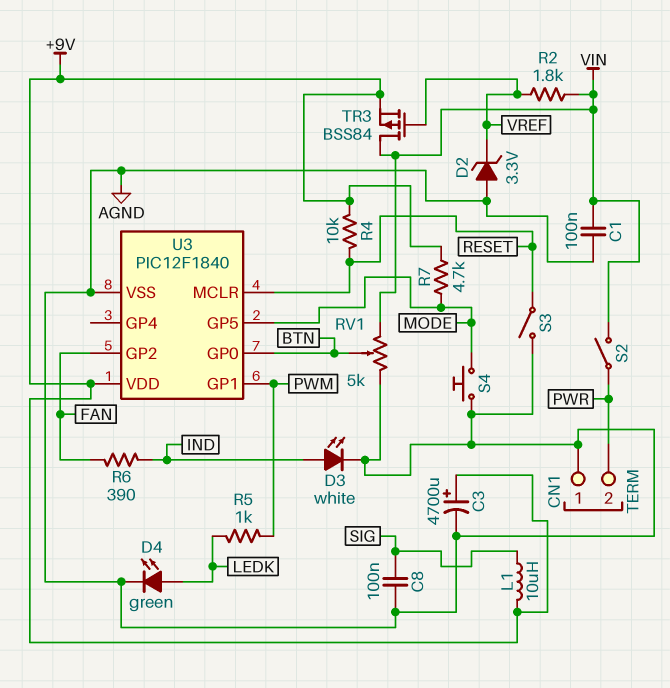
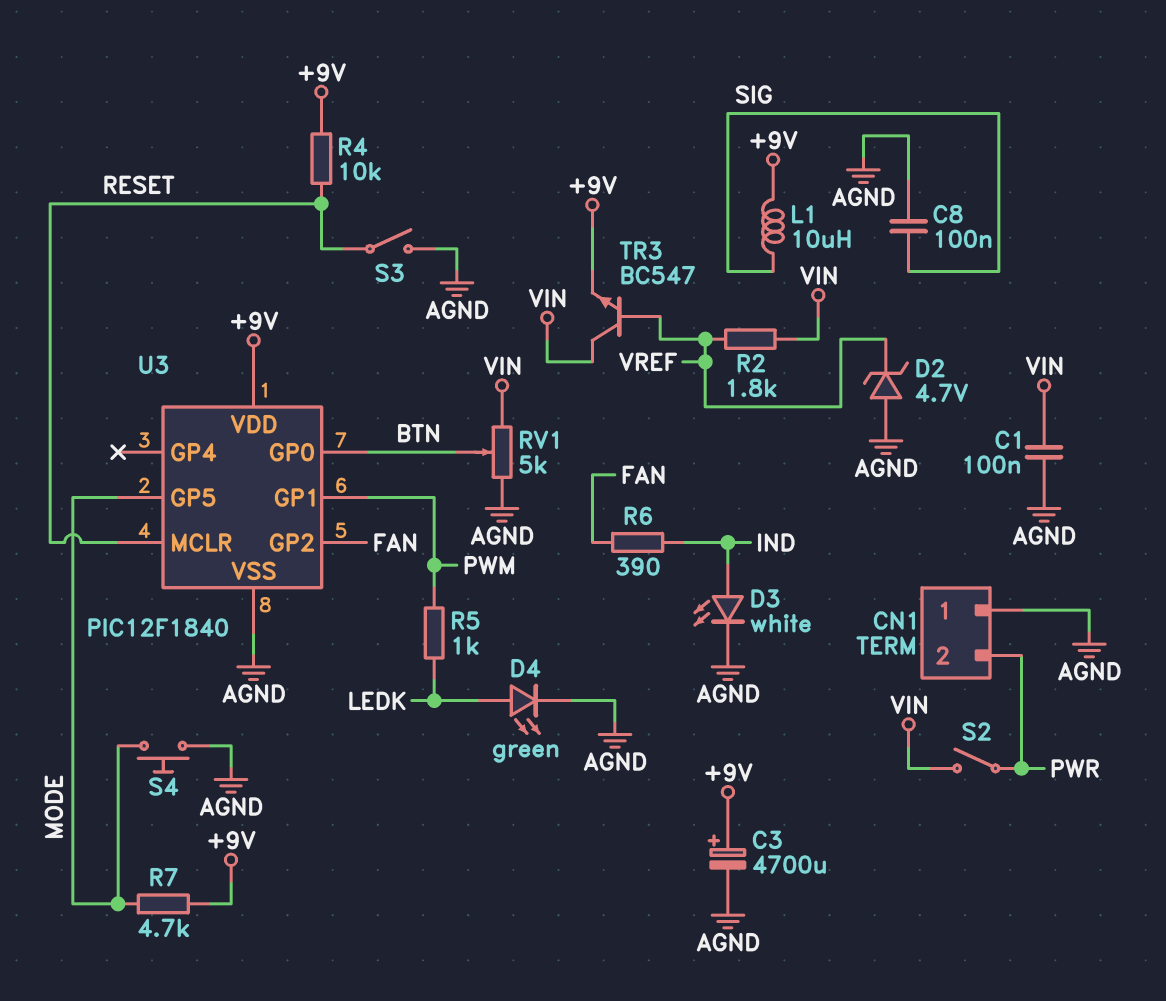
D2: zener 3.3V (A AGND, K VREF) -> zener 4.7V (A AGND, K VREF)
TR3: PMOS BSS84 (G VREF, D VIN, S +9V) -> NPN BC547 (B VREF, C VIN, E +9V)

